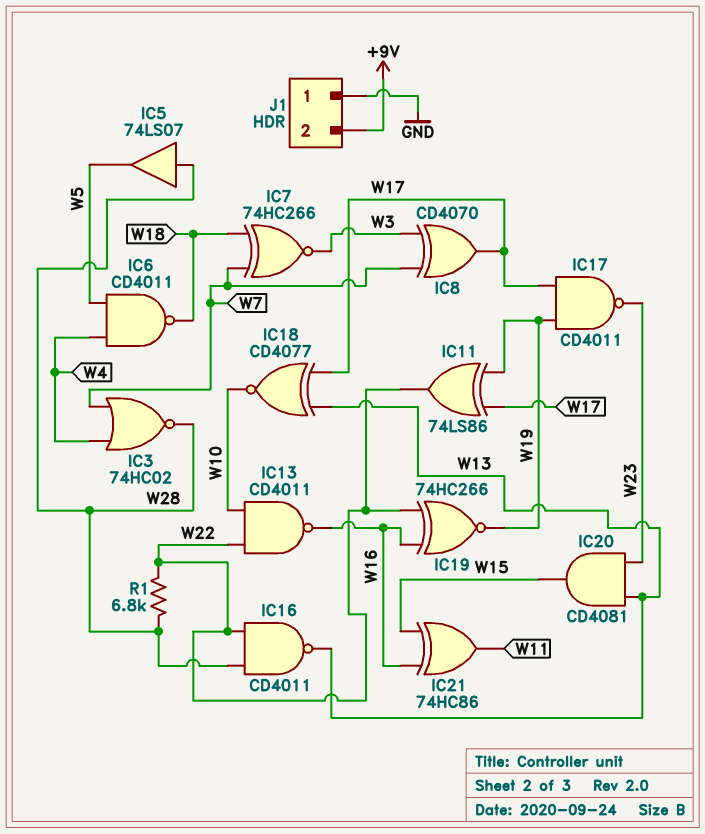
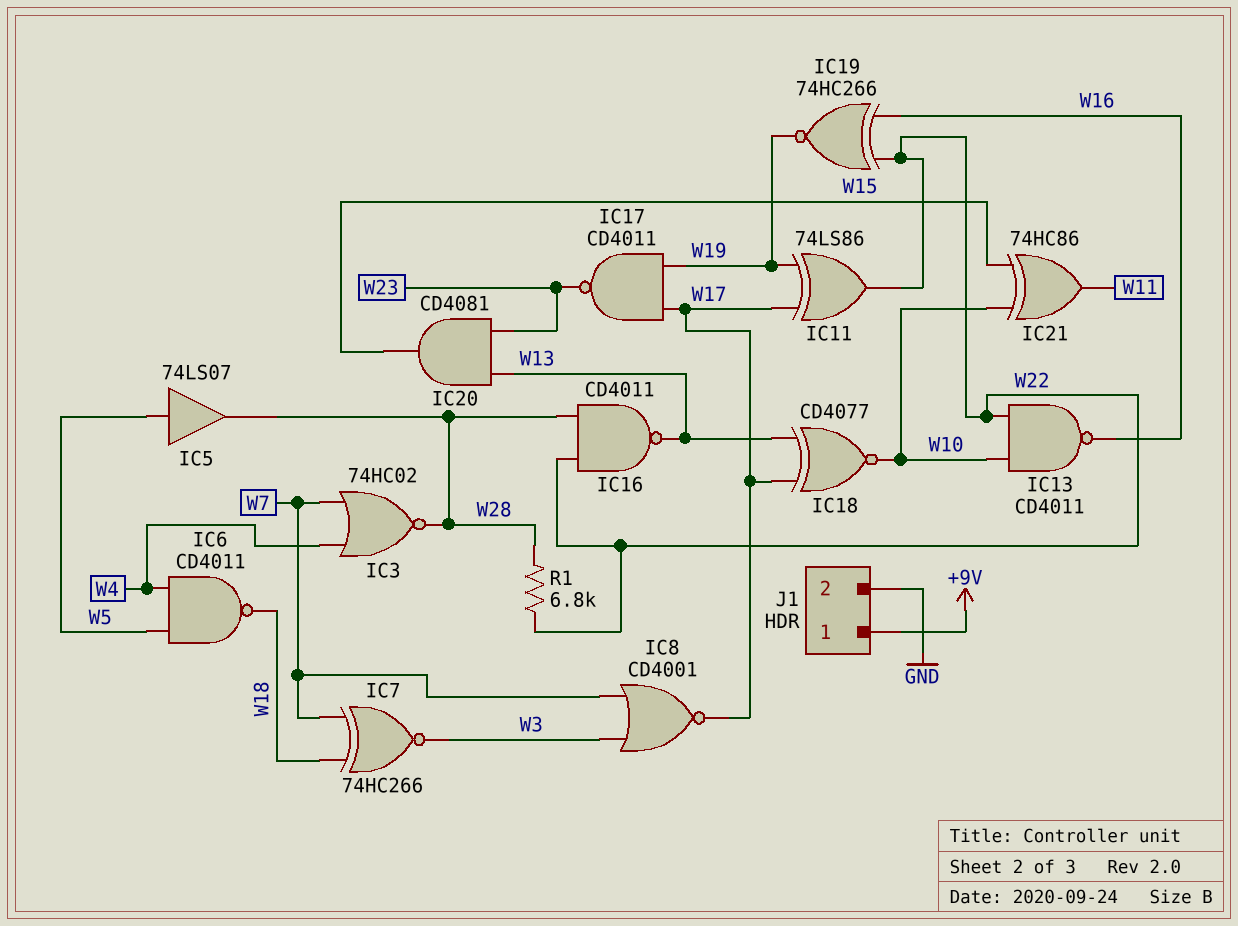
IC5: buffer 74LS07 (in W28, out W5) -> buffer 74LS07 (in W5, out W28)
IC8: XOR CD4070 (in W3, in W7, out W17) -> NOR CD4001 (in W3, in W7, out W17)
IC21: XOR 74HC86 (in W15, in W16, out W11) -> XOR 74HC86 (in W10, in W15, out W11)
J1 pin 1: GND -> +9V
J1 pin 2: +9V -> GND

